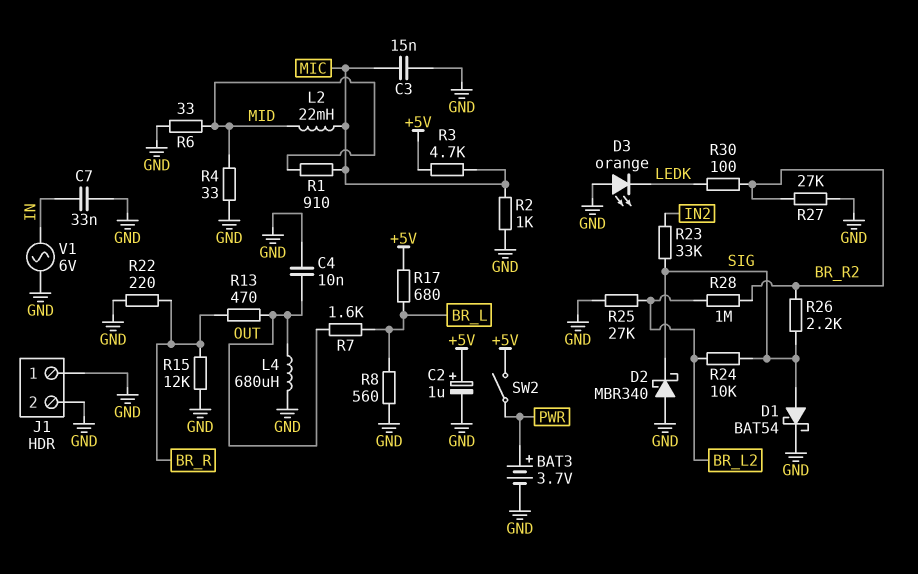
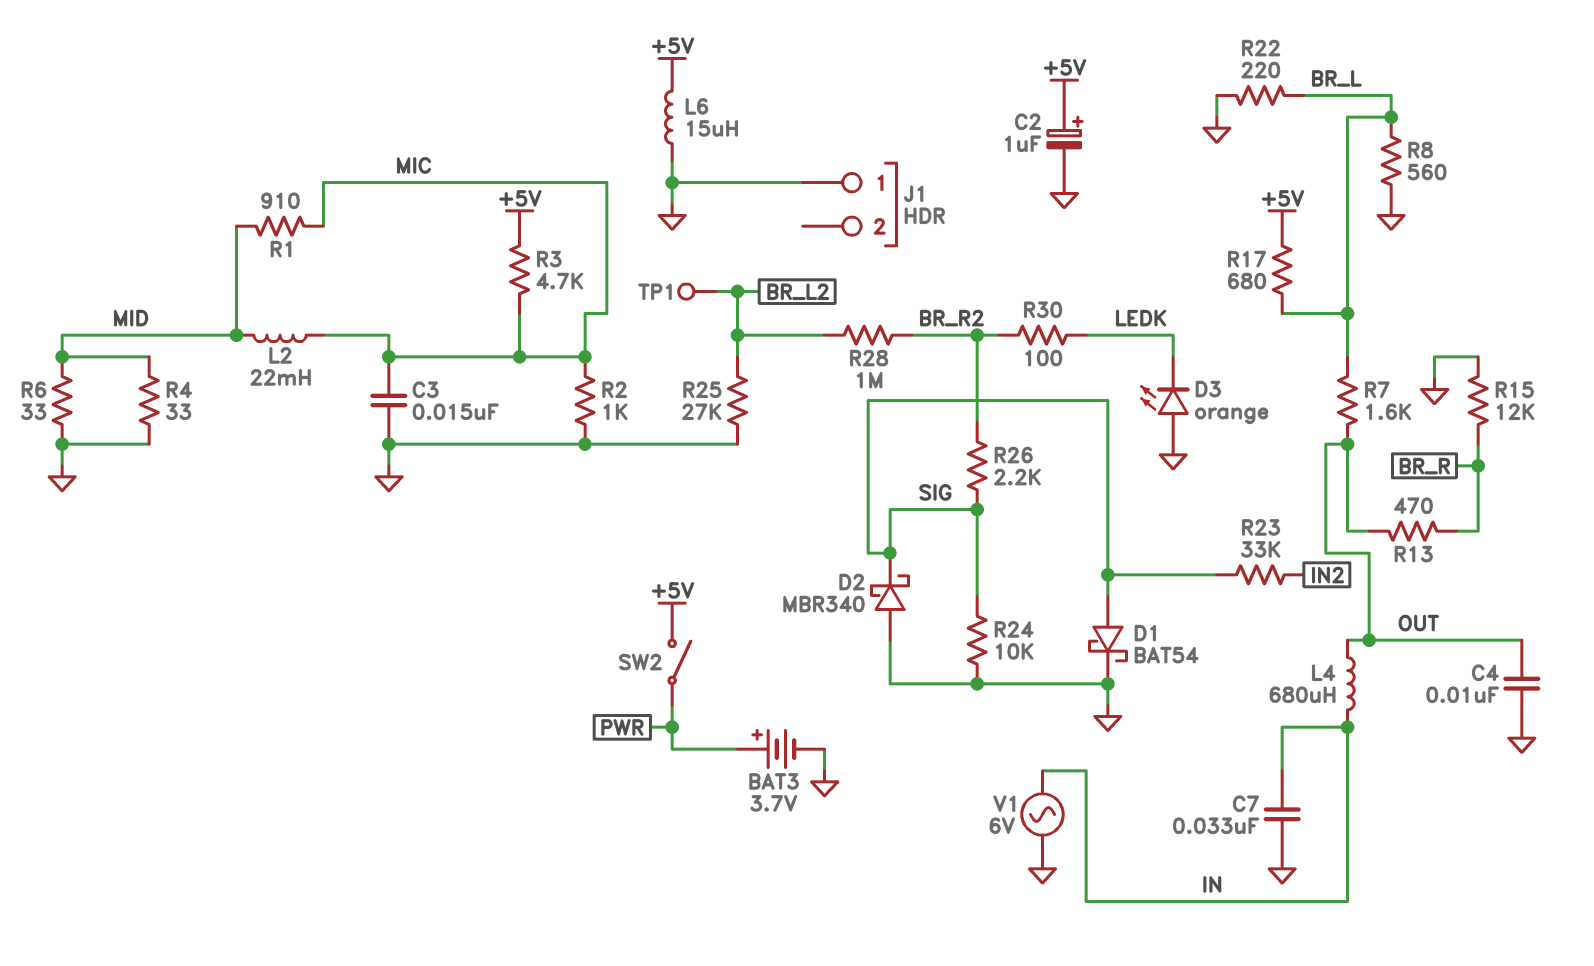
J1 pin 2: GND -> none
L4: 680uH (GND, OUT) -> 680uH (IN, OUT)
L6: none -> 15uH (+5V, GND)
R22: 220 (BR_R, GND) -> 220 (BR_L, GND)
R24: 10k (BR_L2, SIG) -> 10k (GND, SIG)
R27: 27k (BR_R2, GND) -> none
TP1: none -> test point (BR_L2)

